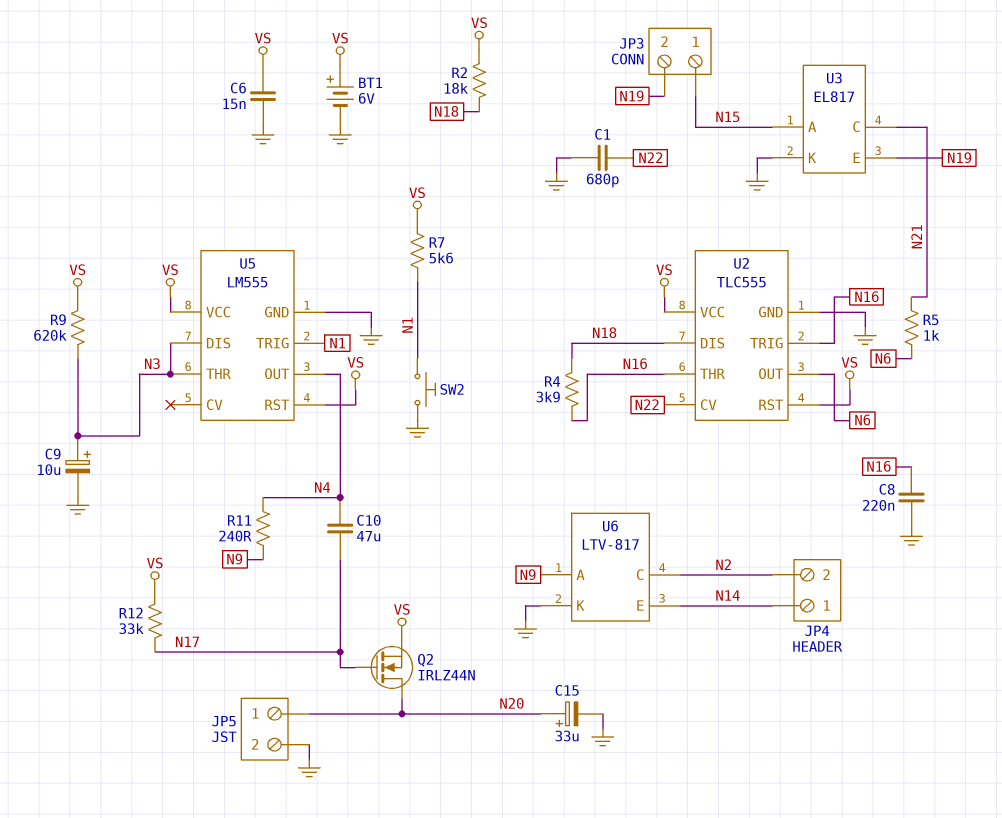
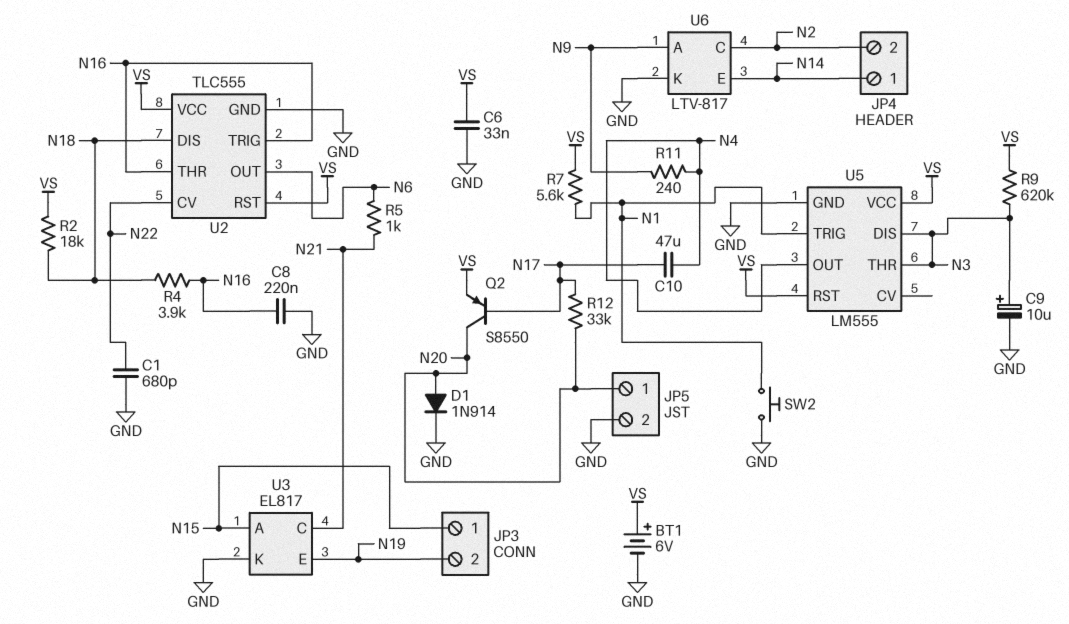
C6: 15nF (GND, VS) -> 33nF (GND, VS)
C15: 33uF (plus N20, minus GND) -> none
D1: none -> diode 1N914 (A N20, K GND)
Q2: NMOS IRLZ44N (G N17, D N20, S VS) -> PNP S8550 (B N17, C N20, E VS)
R12: 33k (N17, VS) -> 33k (N17, N20)

